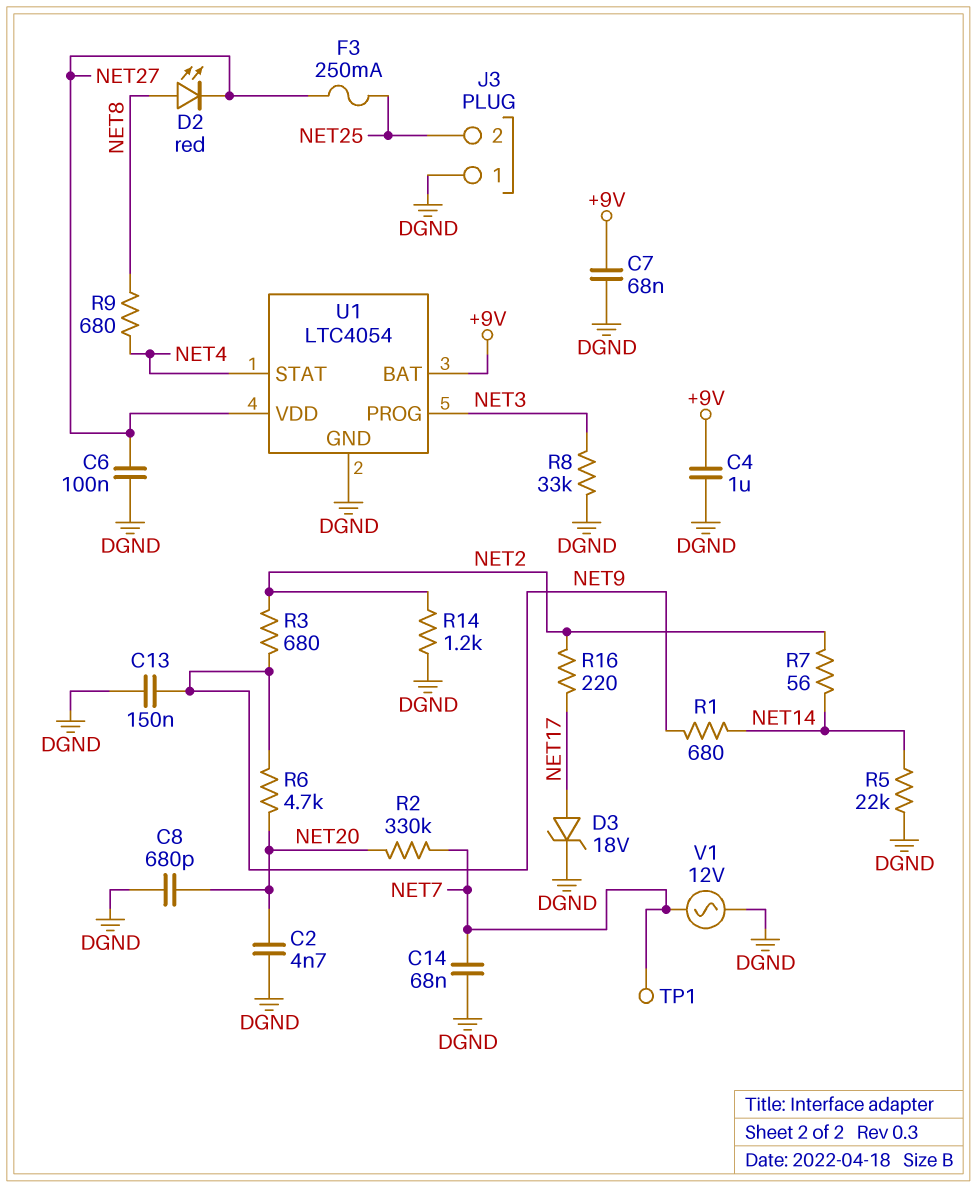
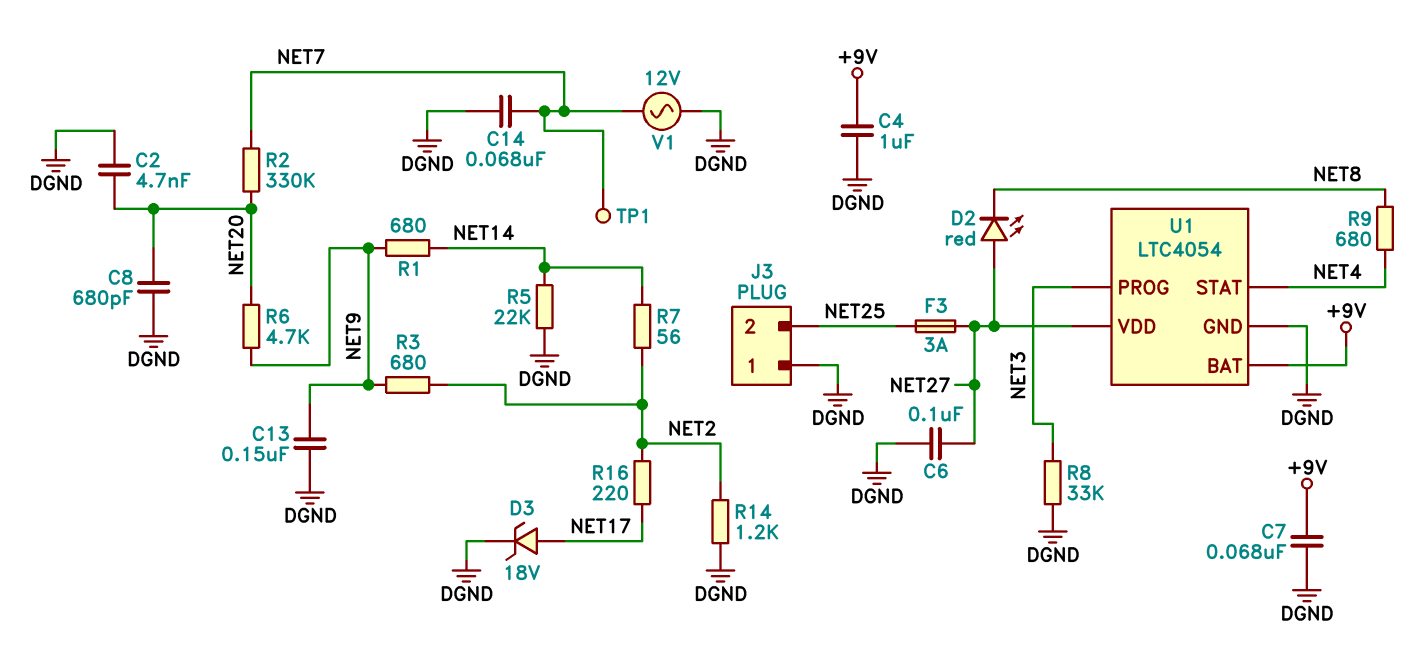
D2: LED red (A NET8, K NET27) -> LED red (A NET27, K NET8)
F3: 250mA (NET25, NET27) -> 3A (NET25, NET27)

